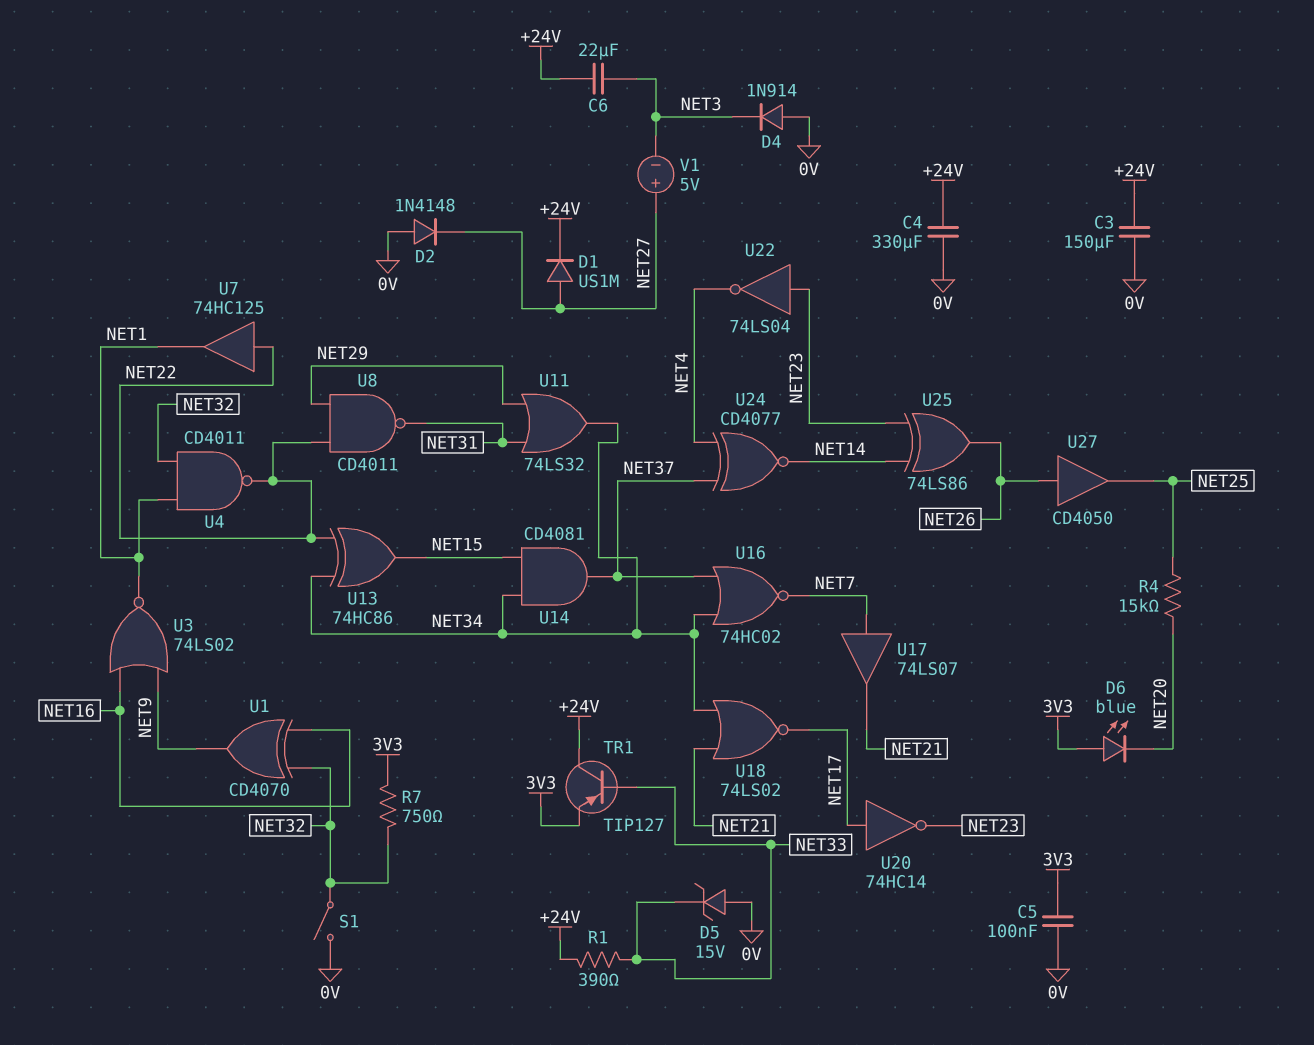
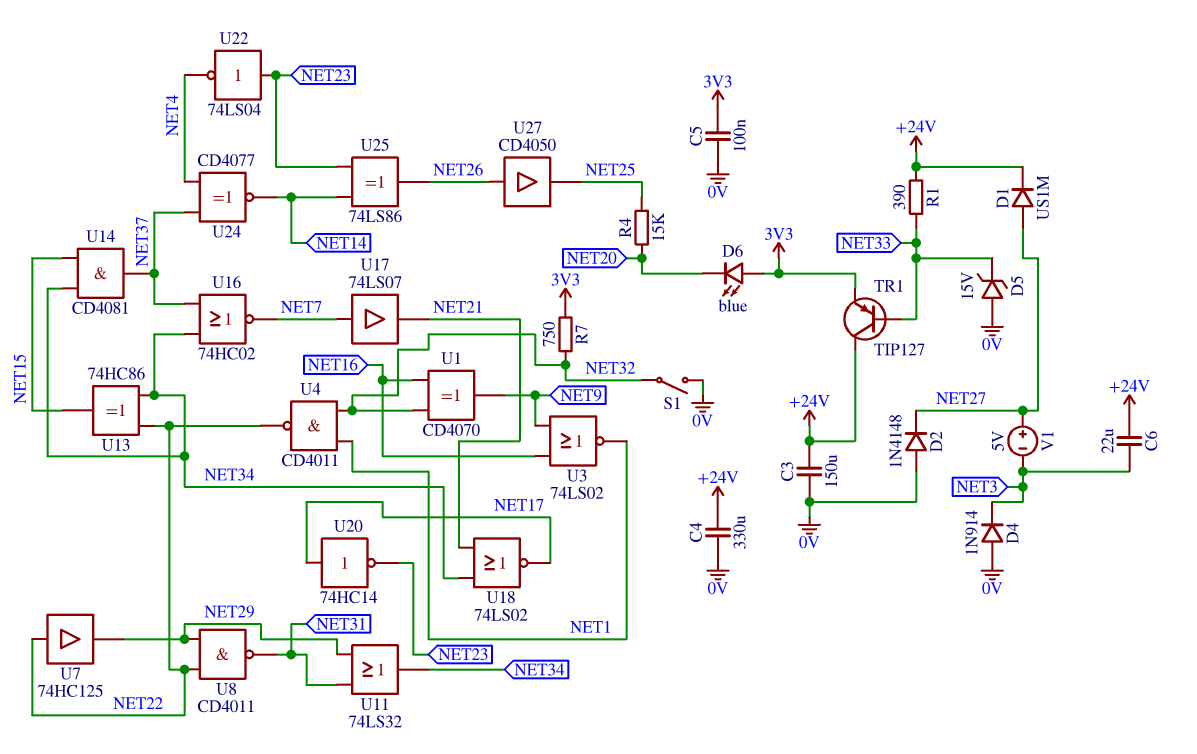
U7: buffer 74HC125 (in NET22, out NET1) -> buffer 74HC125 (in NET22, out NET29)

